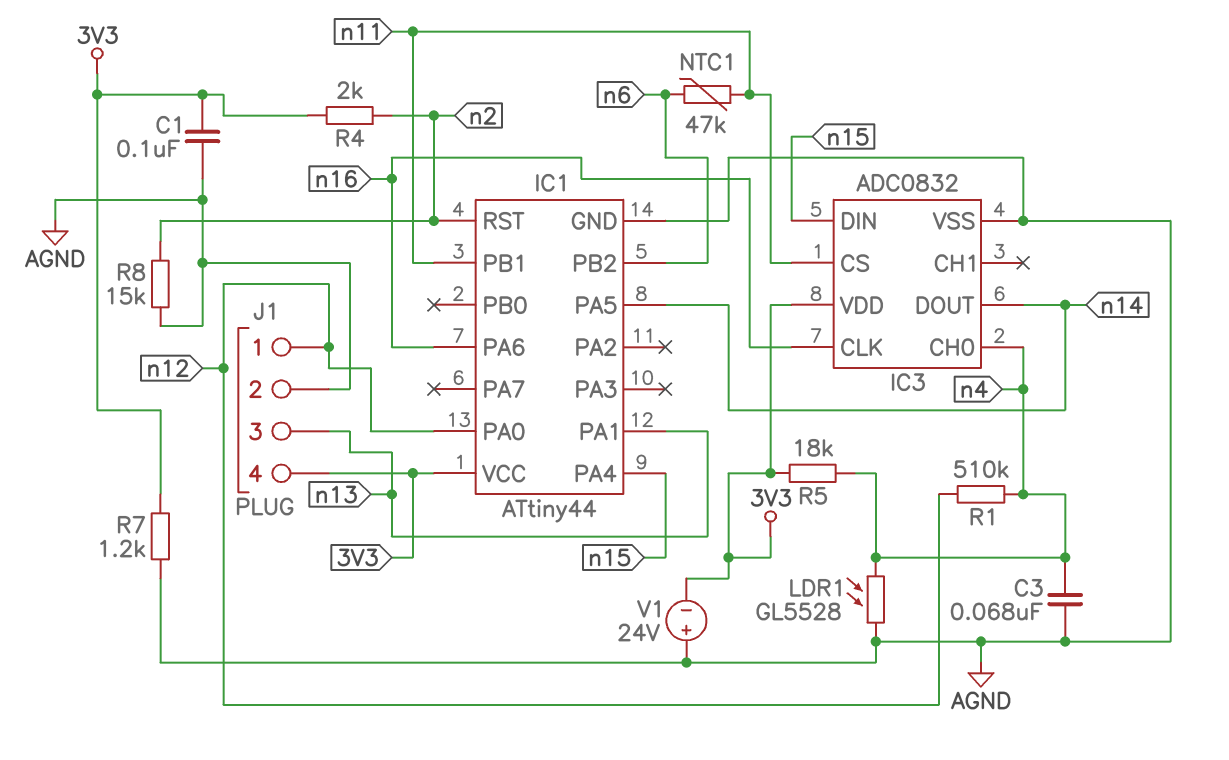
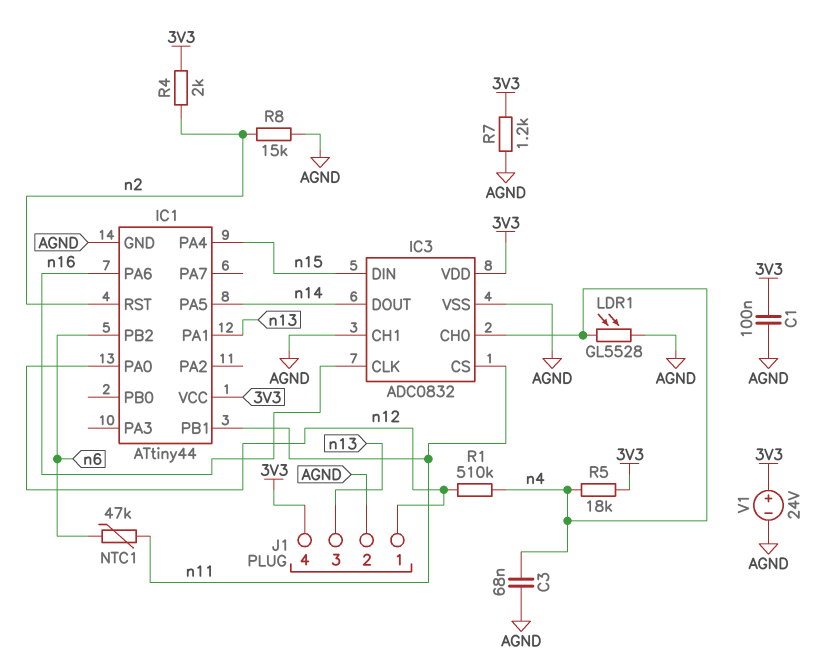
IC3 pin CH1: none -> AGND
V1: 24V (plus AGND, minus 3V3) -> 24V (plus 3V3, minus AGND)

